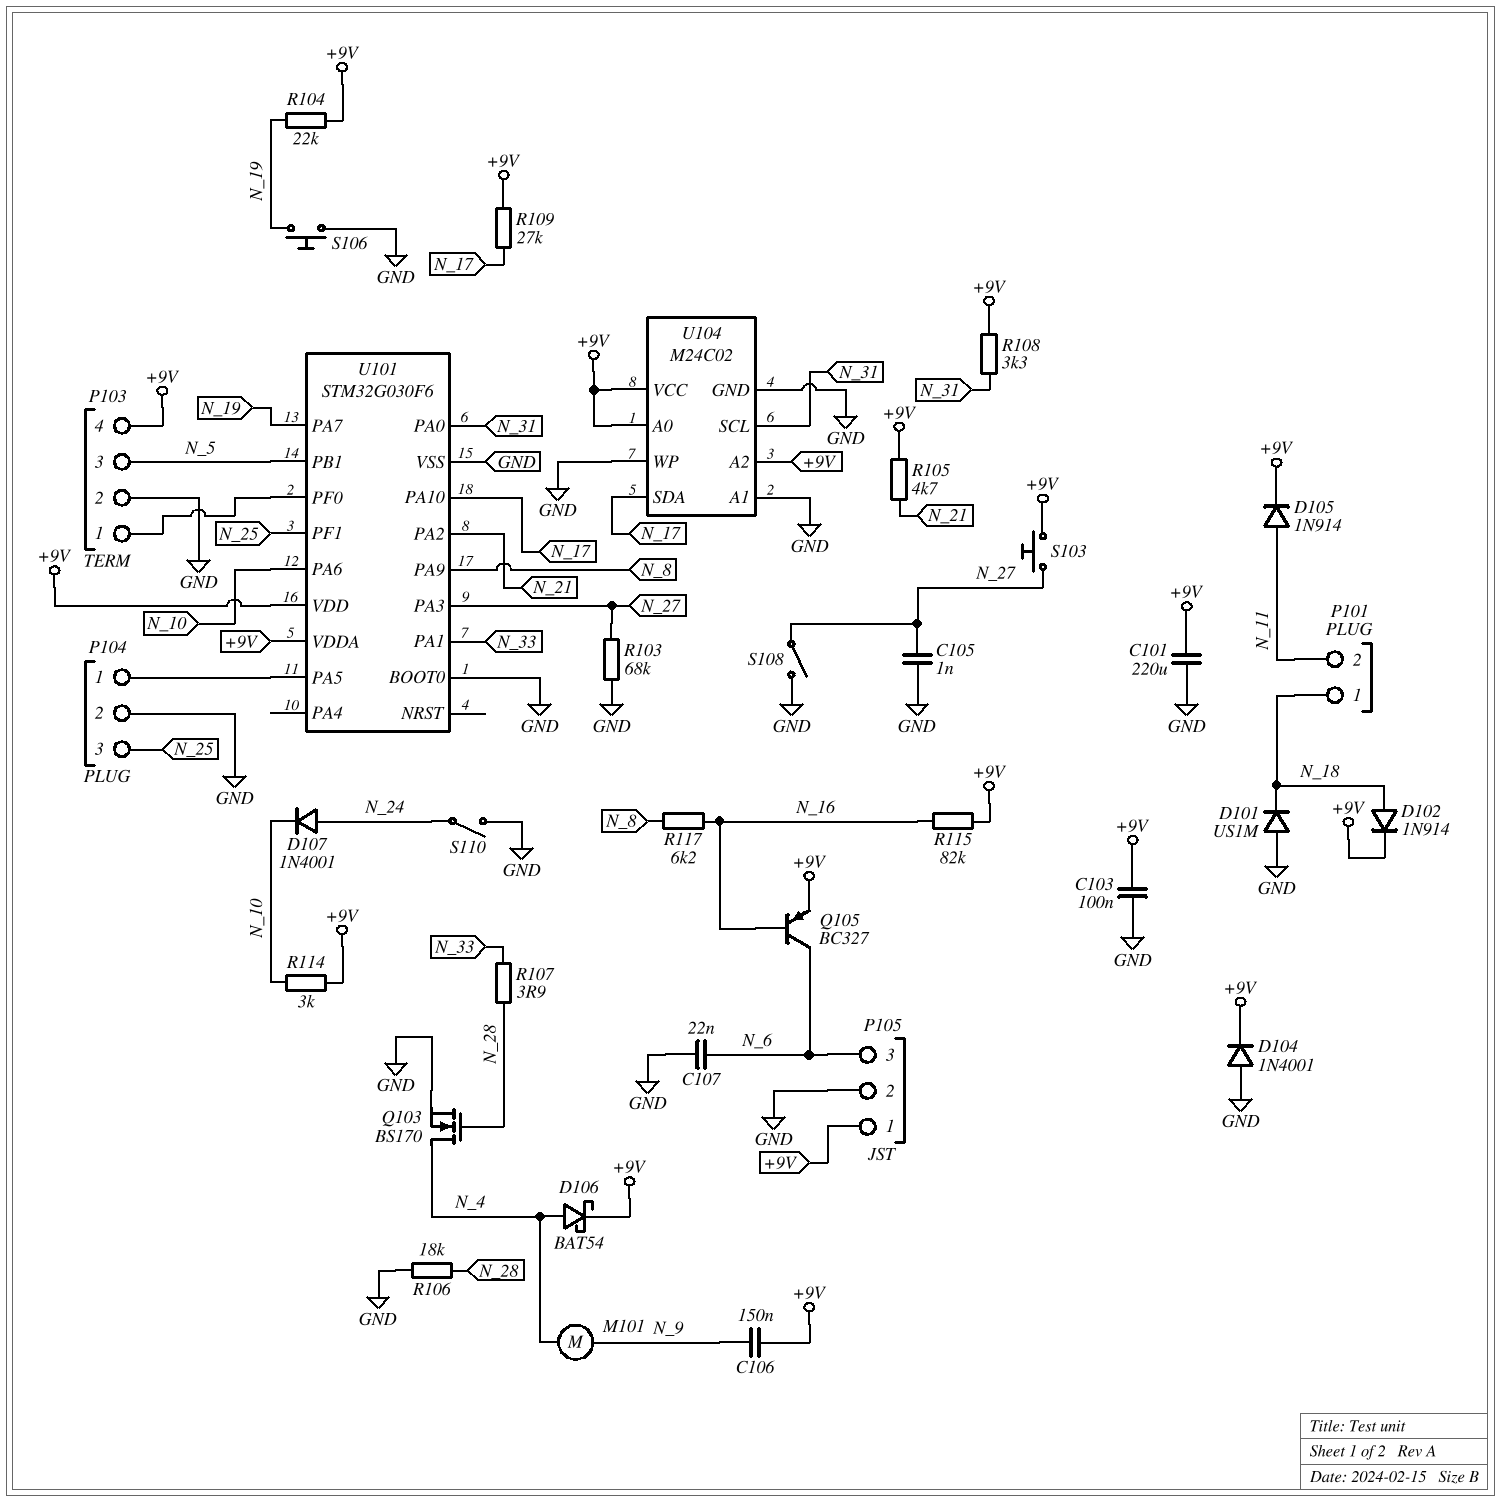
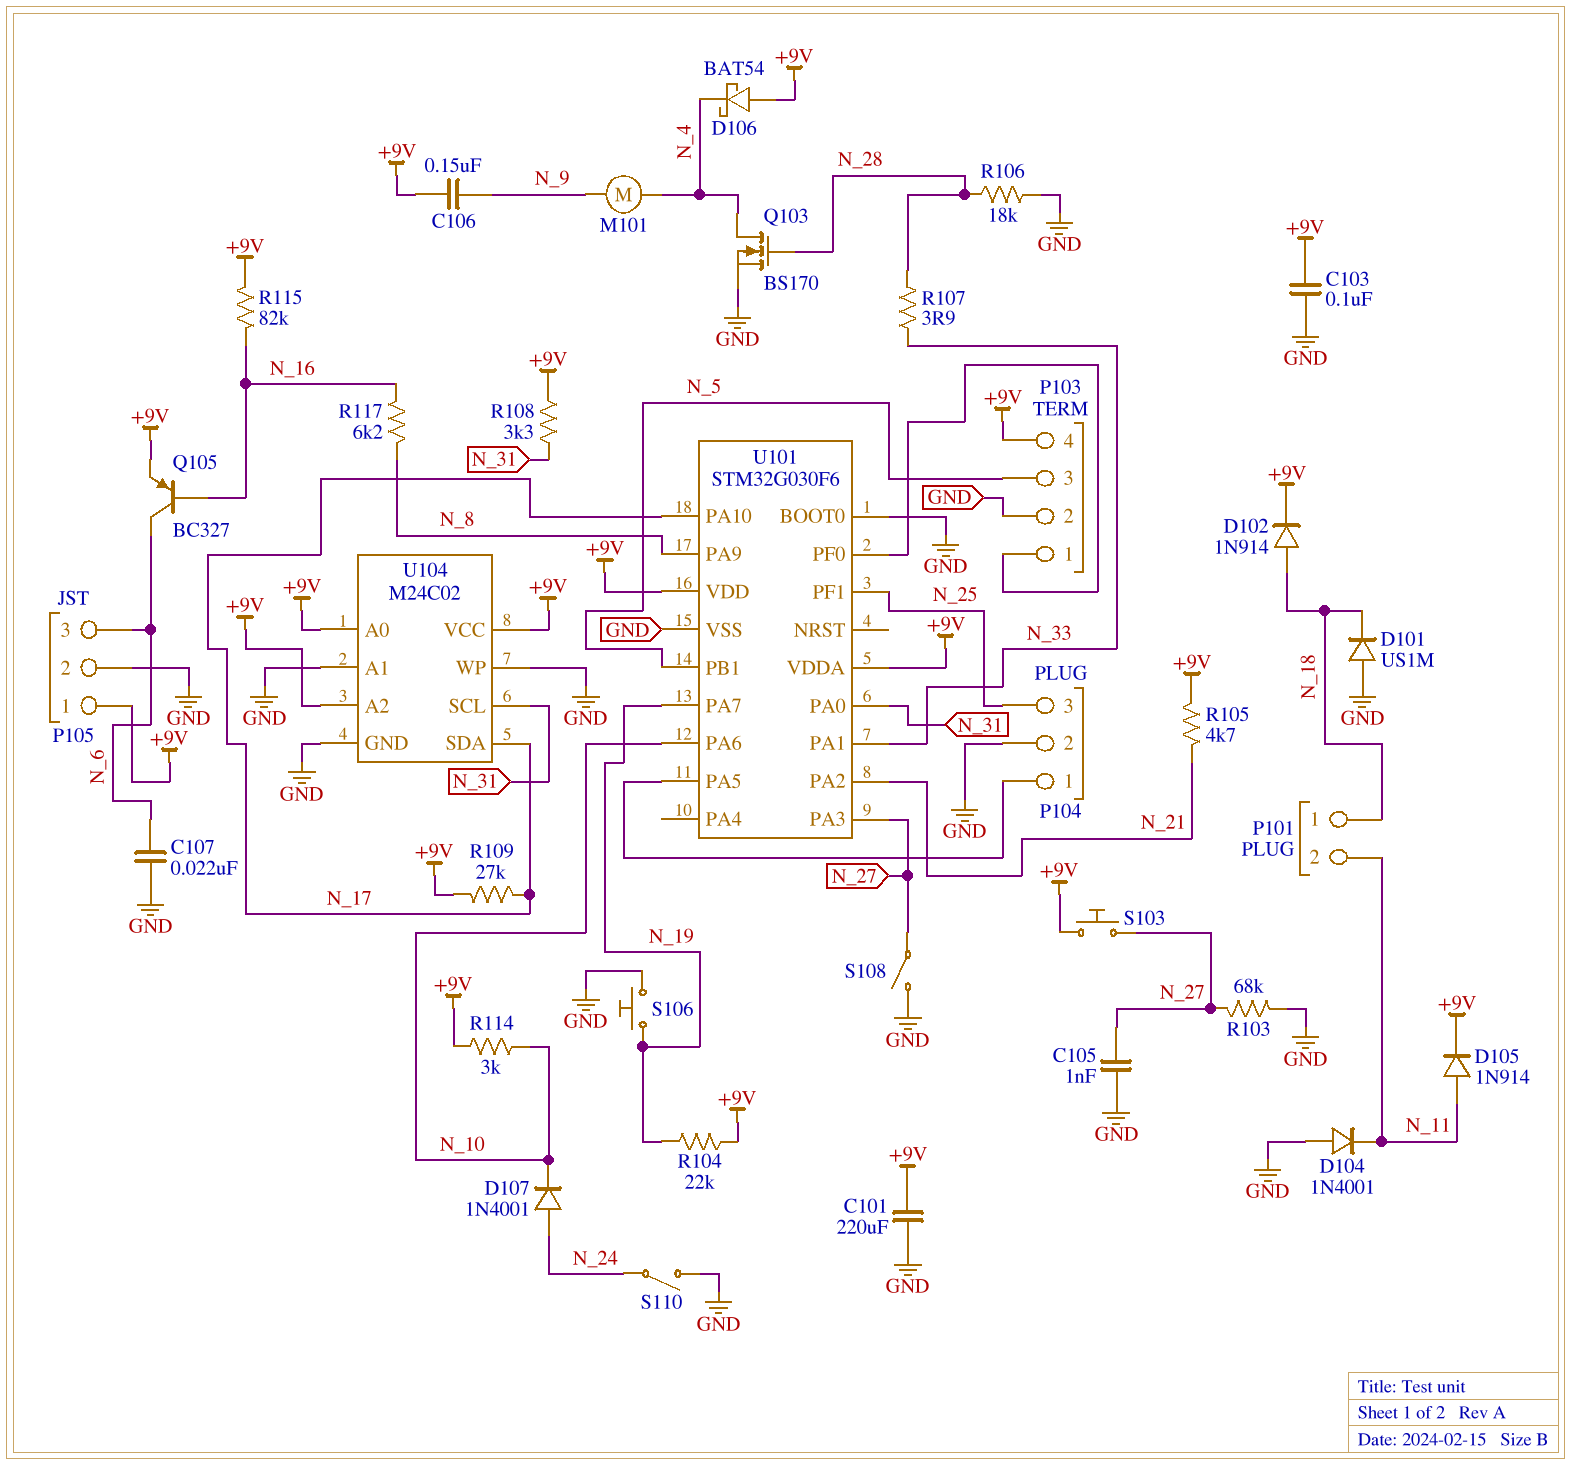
D104: diode 1N4001 (A GND, K +9V) -> diode 1N4001 (A GND, K N_11)
D106: schottky BAT54 (A N_4, K +9V) -> schottky BAT54 (A +9V, K N_4)

